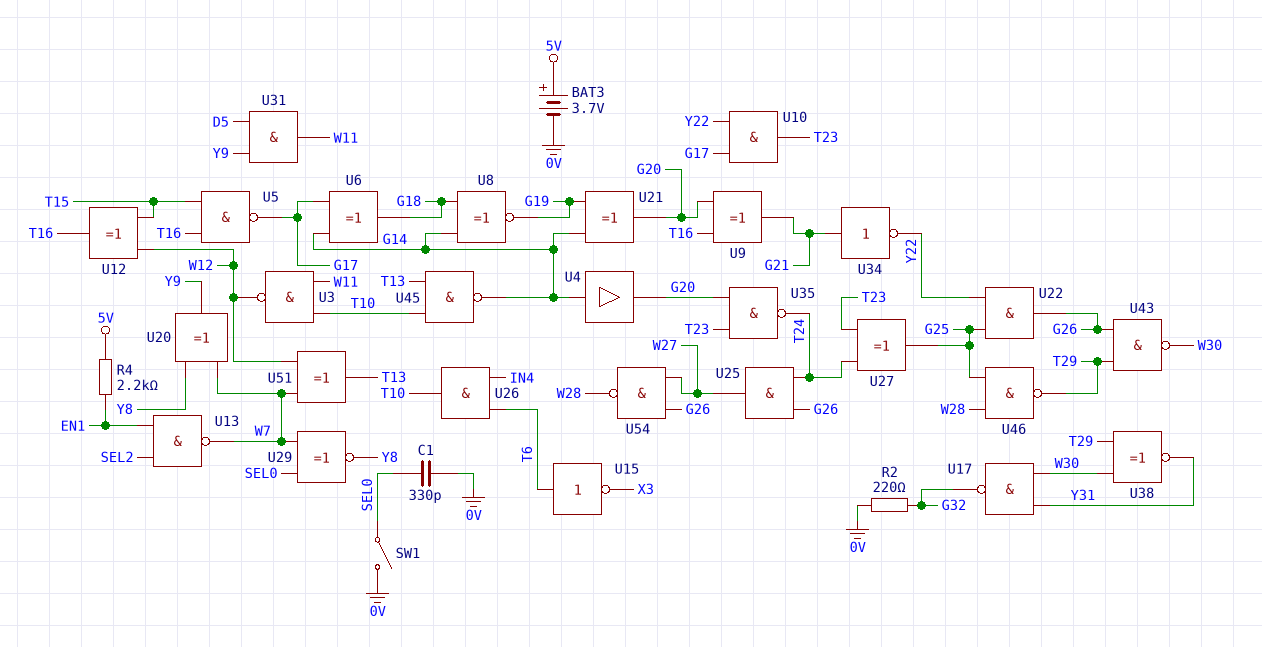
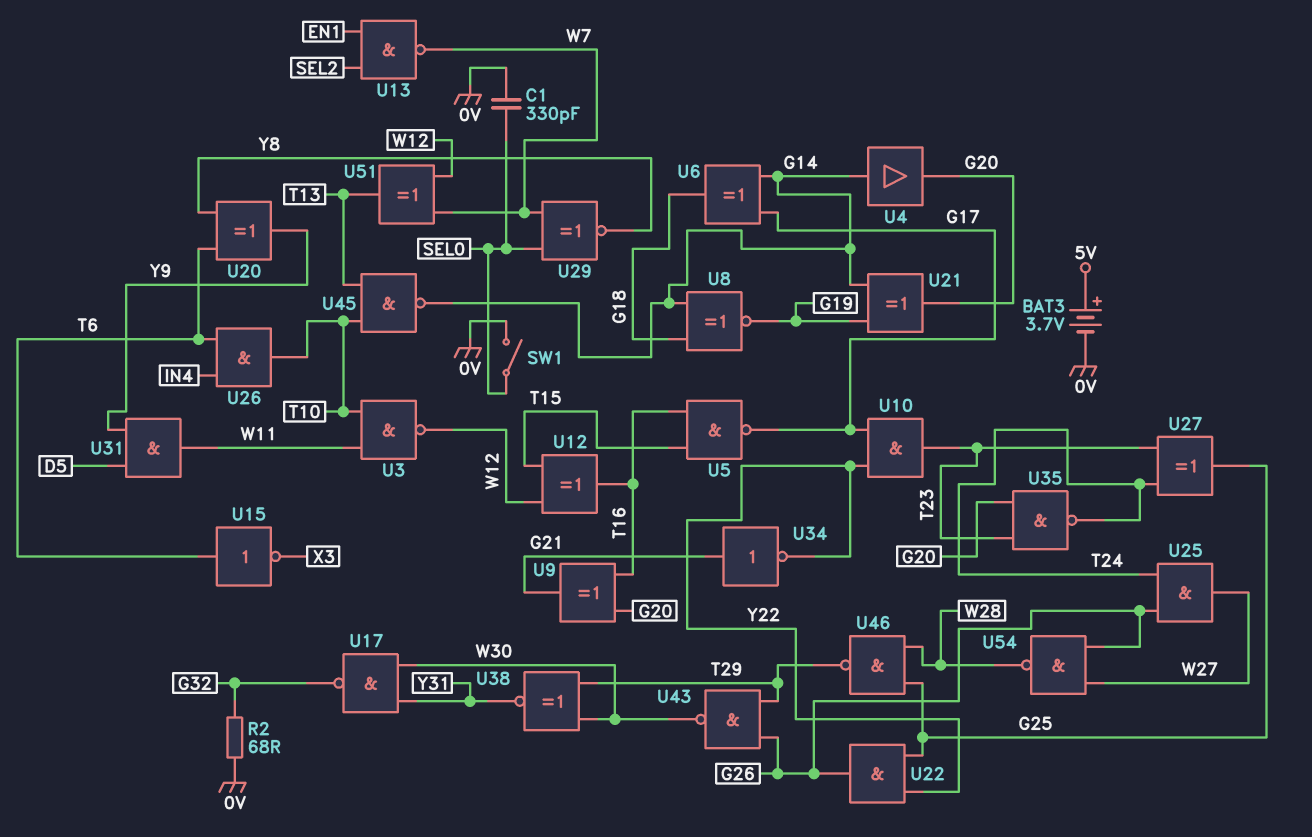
R2: 220 (0V, G32) -> 68 (0V, G32)
R4: 2.2k (5V, EN1) -> none
U20: XOR (in W7, in Y8, out Y9) -> XOR (in T6, in Y8, out Y9)

